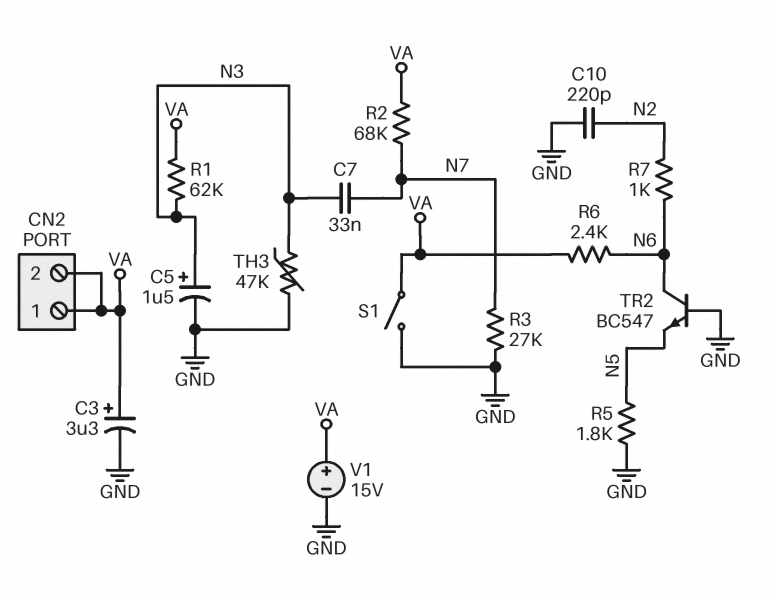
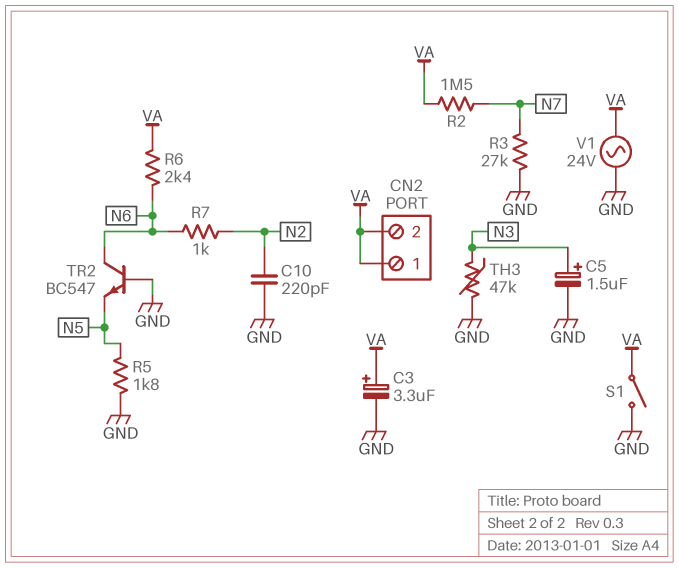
C7: 33nF (N3, N7) -> none
R1: 62k (N3, VA) -> none
R2: 68k (N7, VA) -> 1.5M (N7, VA)
V1: 15V (plus VA, minus GND) -> AC 24V (GND, VA)

